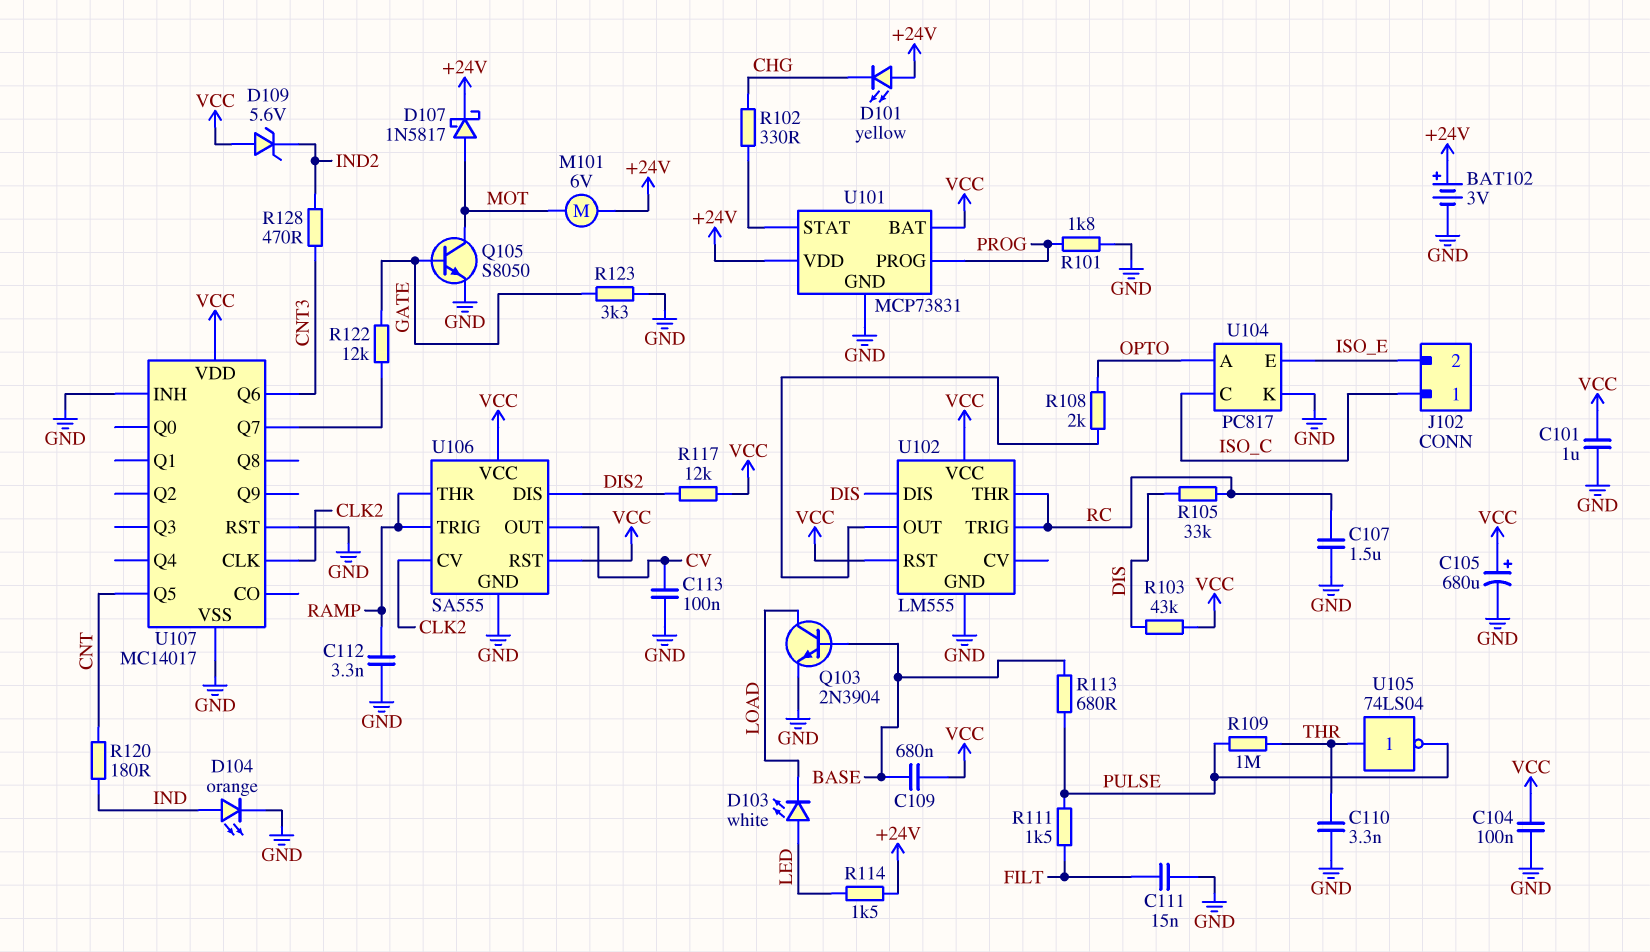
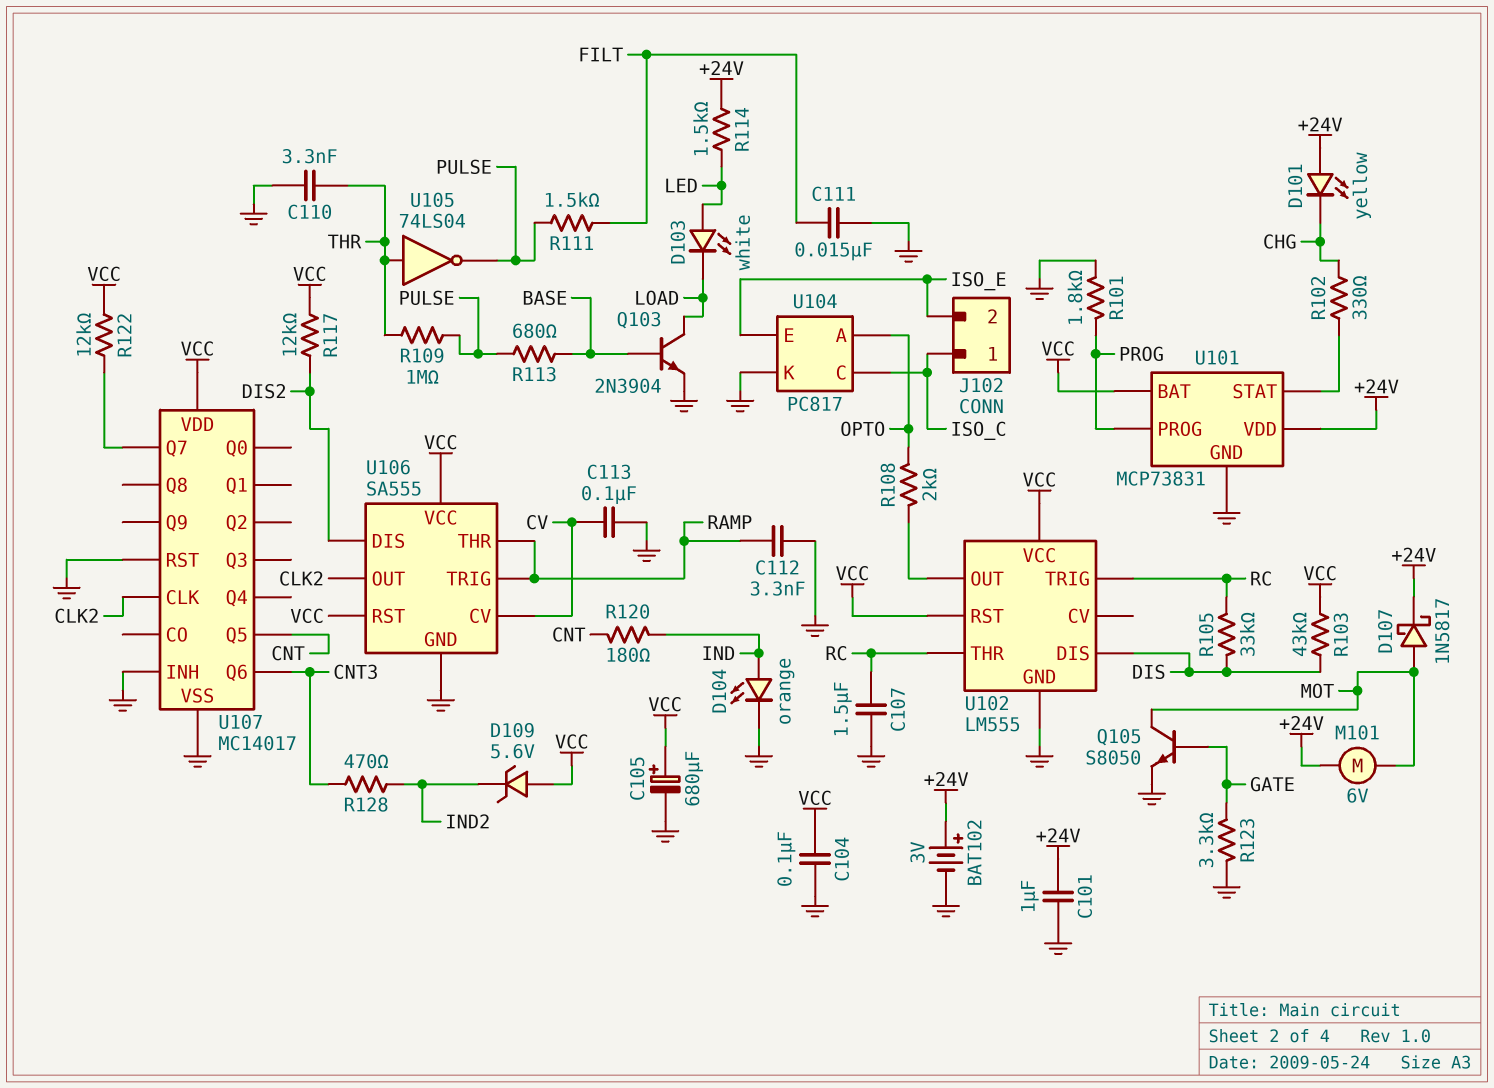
C101: 1uF (GND, VCC) -> 1uF (+24V, GND)
C109: 680nF (BASE, VCC) -> none
R122: 12k (GATE, U107/Q7) -> 12k (U107/Q7, VCC)
U106 pin CV: CLK2 -> CV
U106 pin OUT: CV -> CLK2

